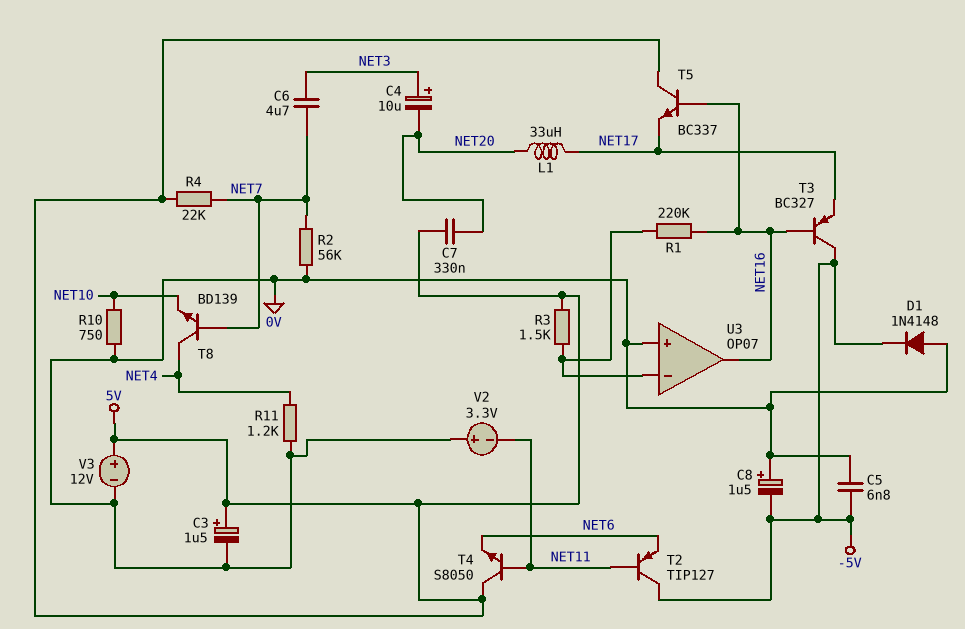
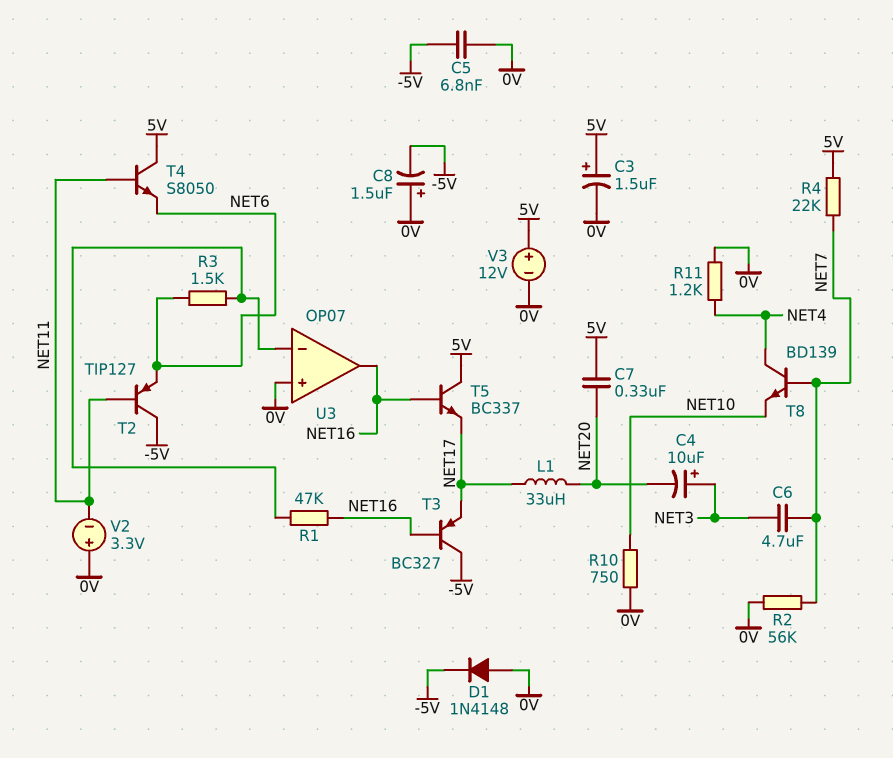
R1: 220k (NET16, U3/in-) -> 47k (NET16, U3/in-)
R3: 1.5k (5V, U3/in-) -> 1.5k (NET6, U3/in-)

